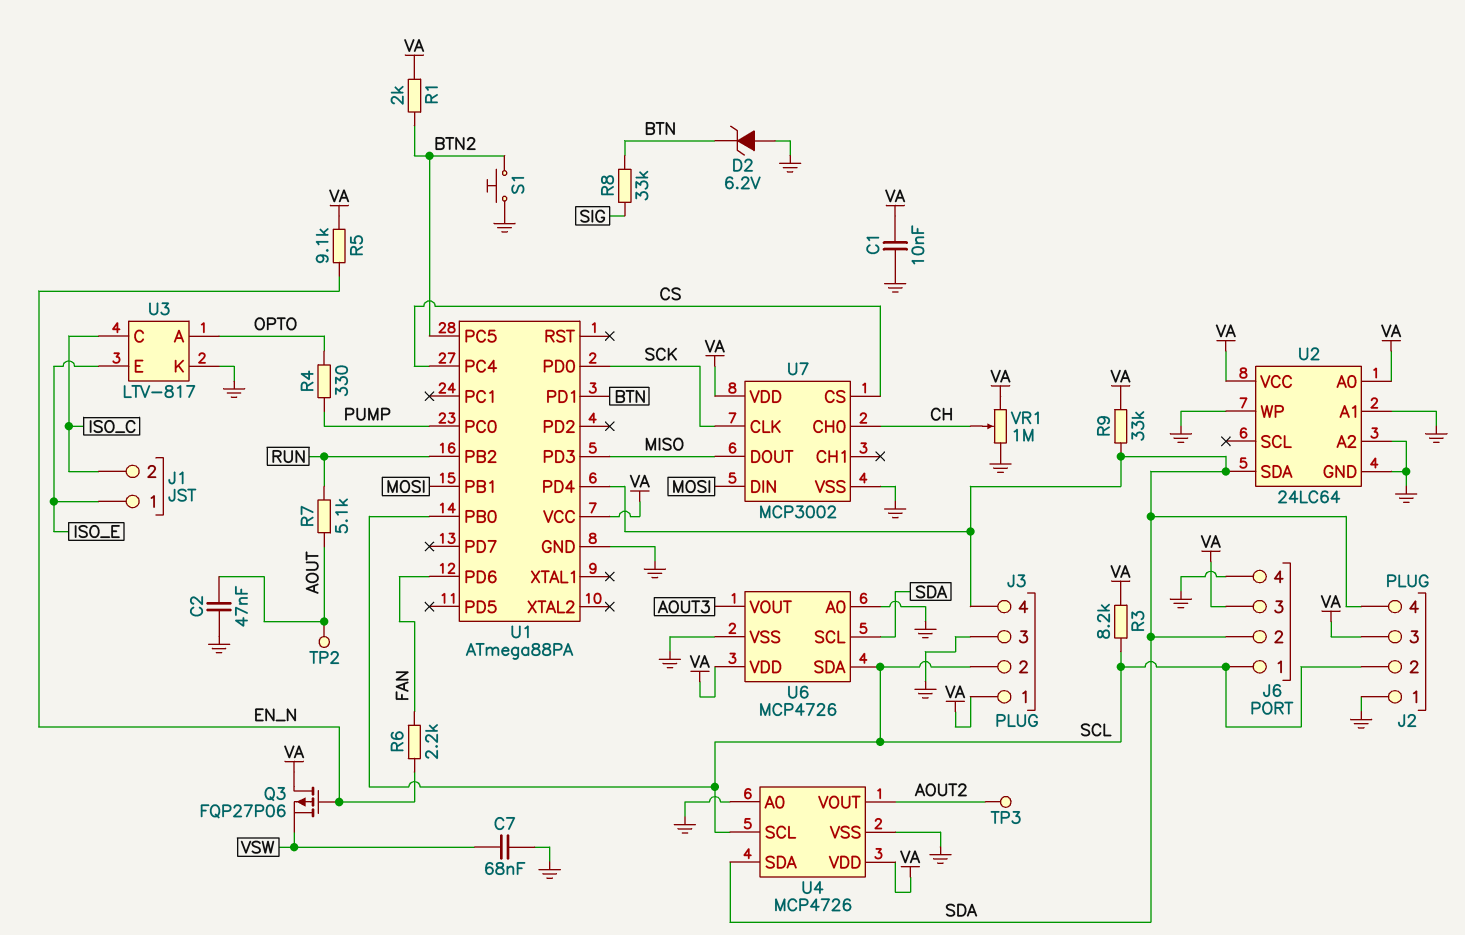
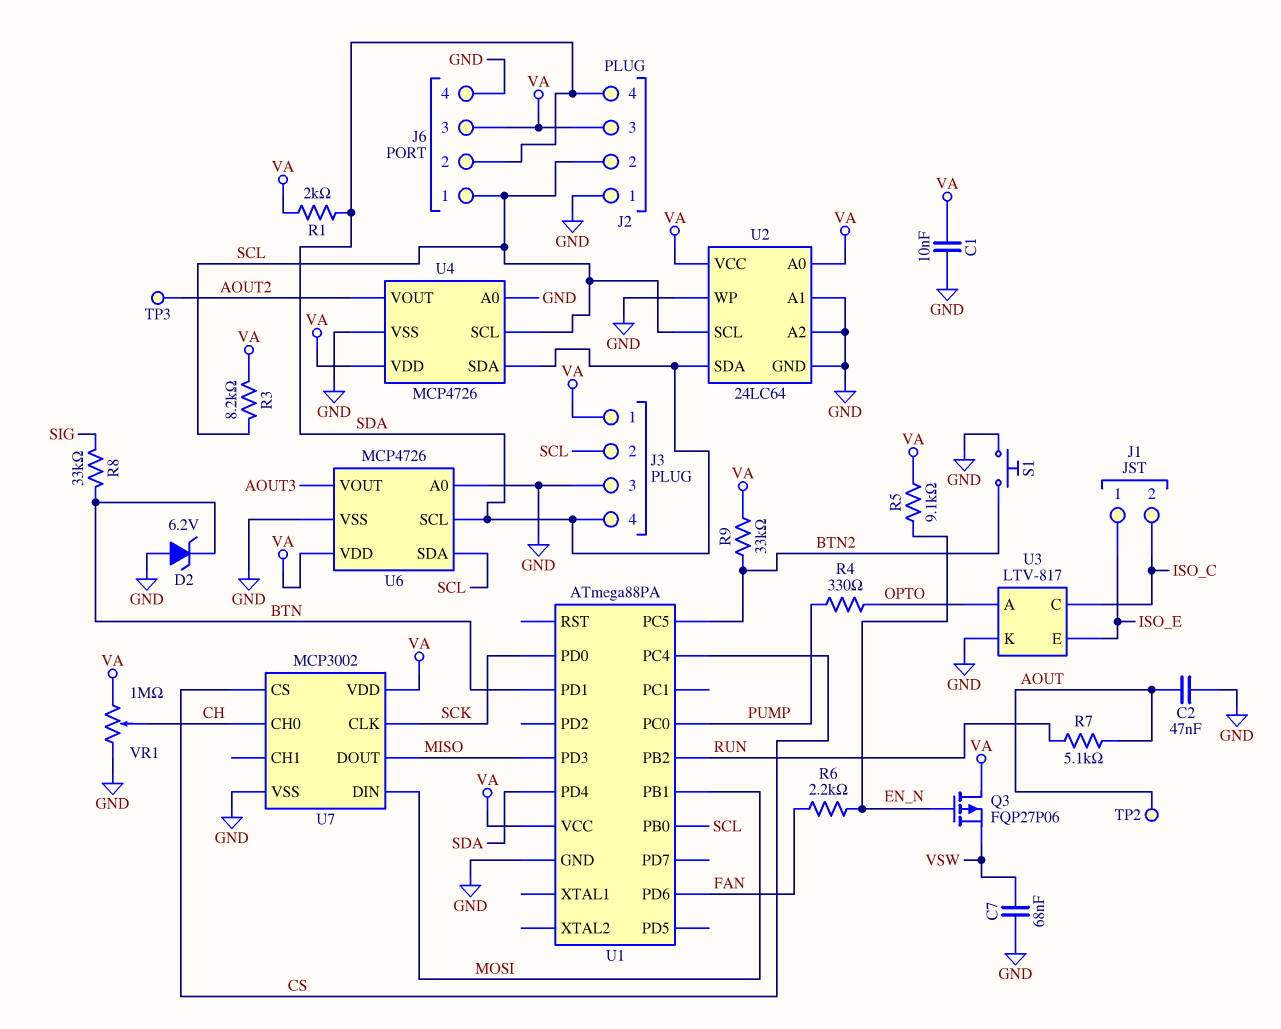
R1: 2k (BTN2, VA) -> 2k (SDA, VA)
R9: 33k (SDA, VA) -> 33k (BTN2, VA)
U2 pin SCL: none -> SCL

